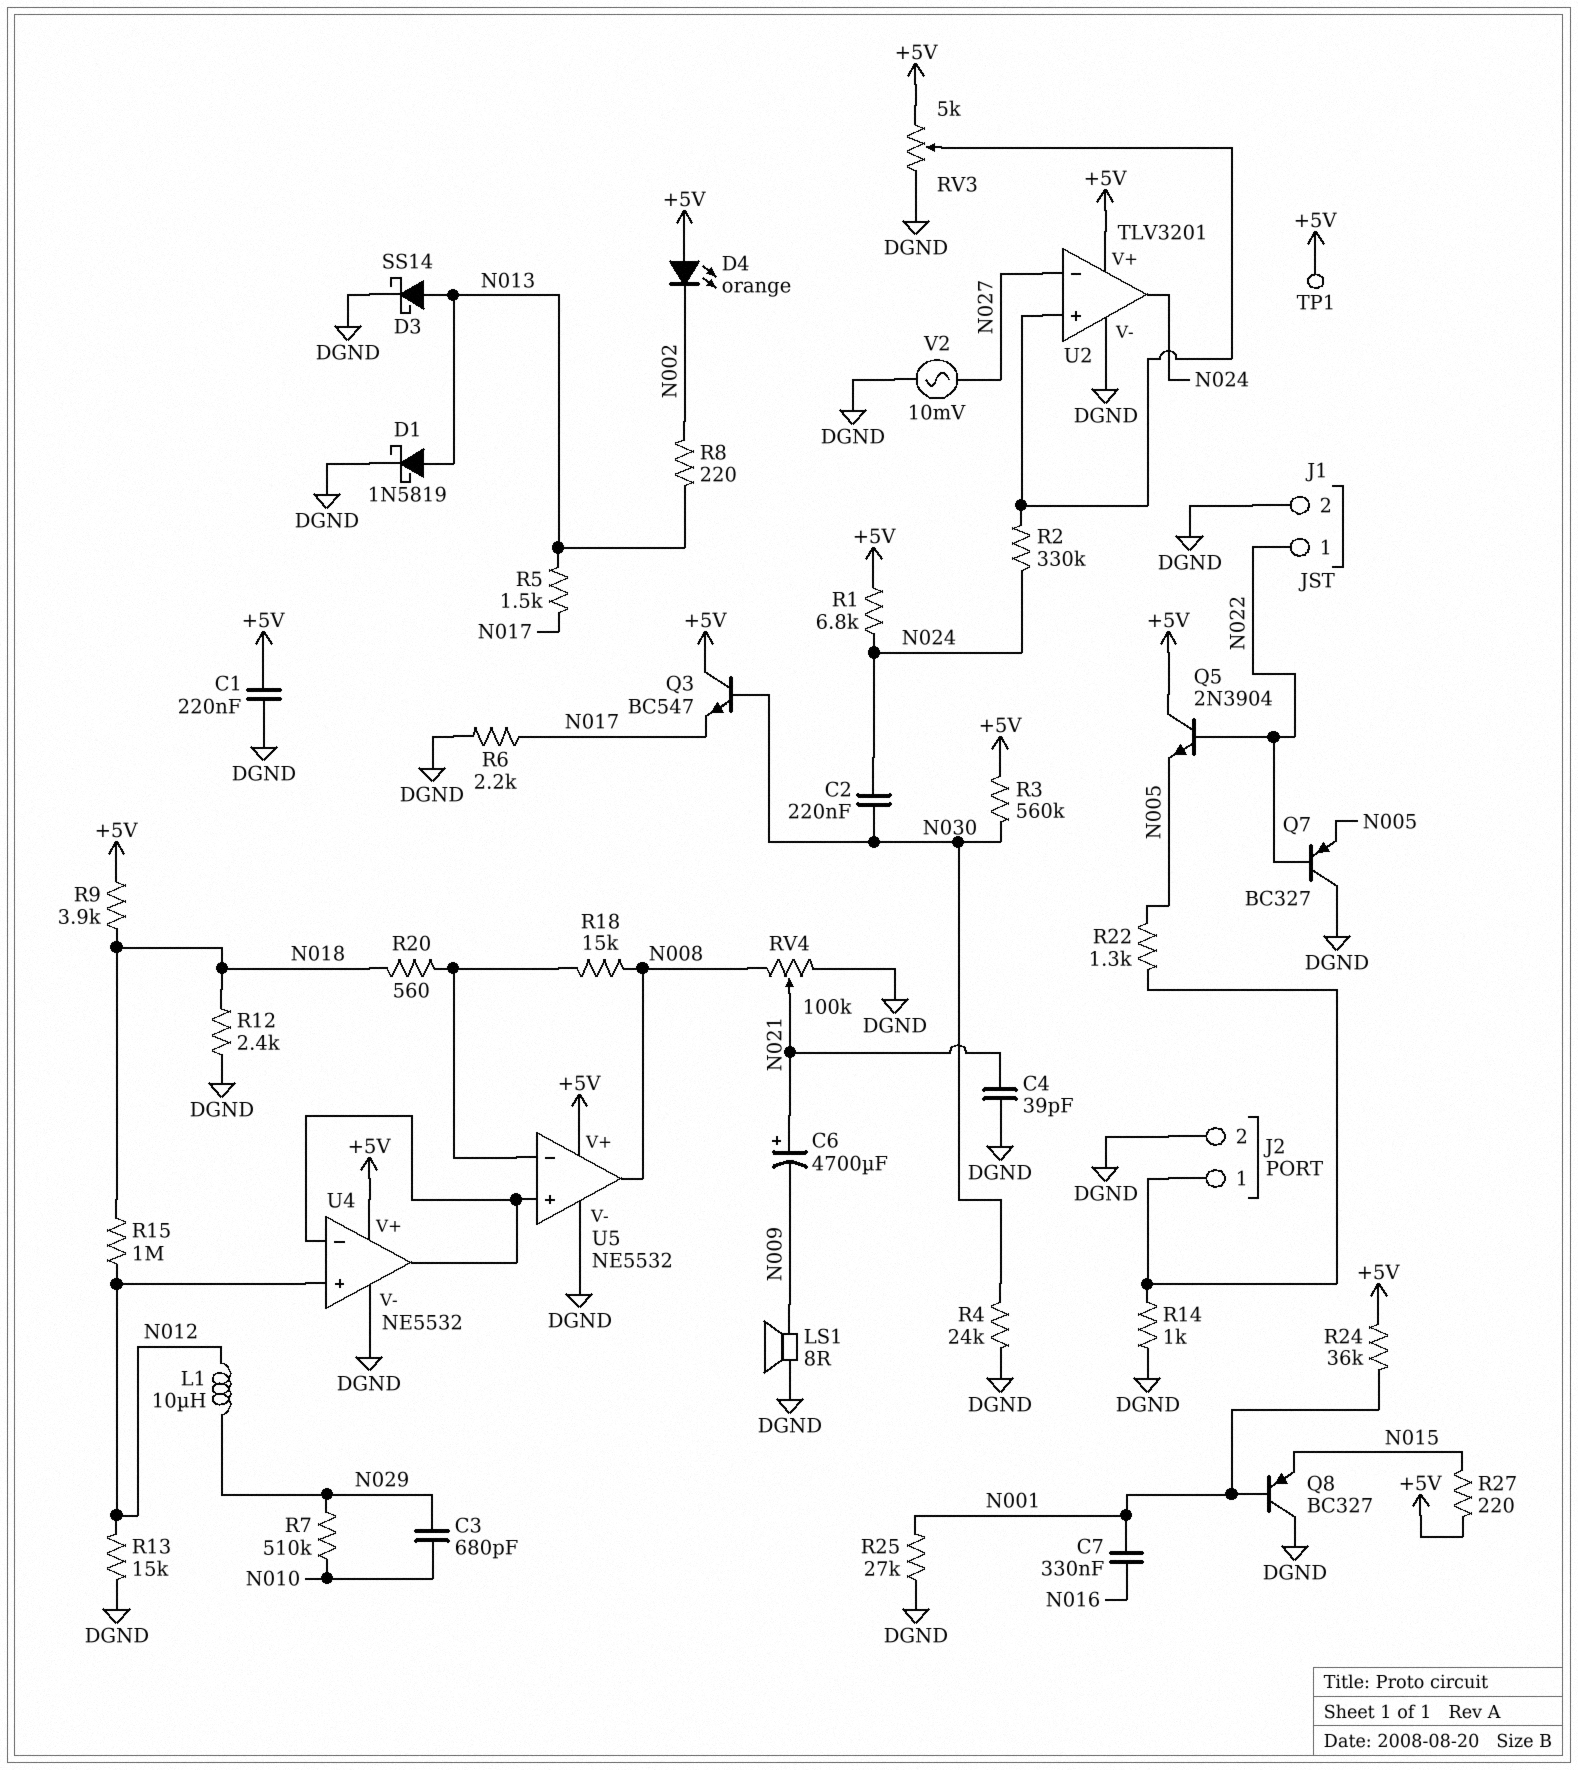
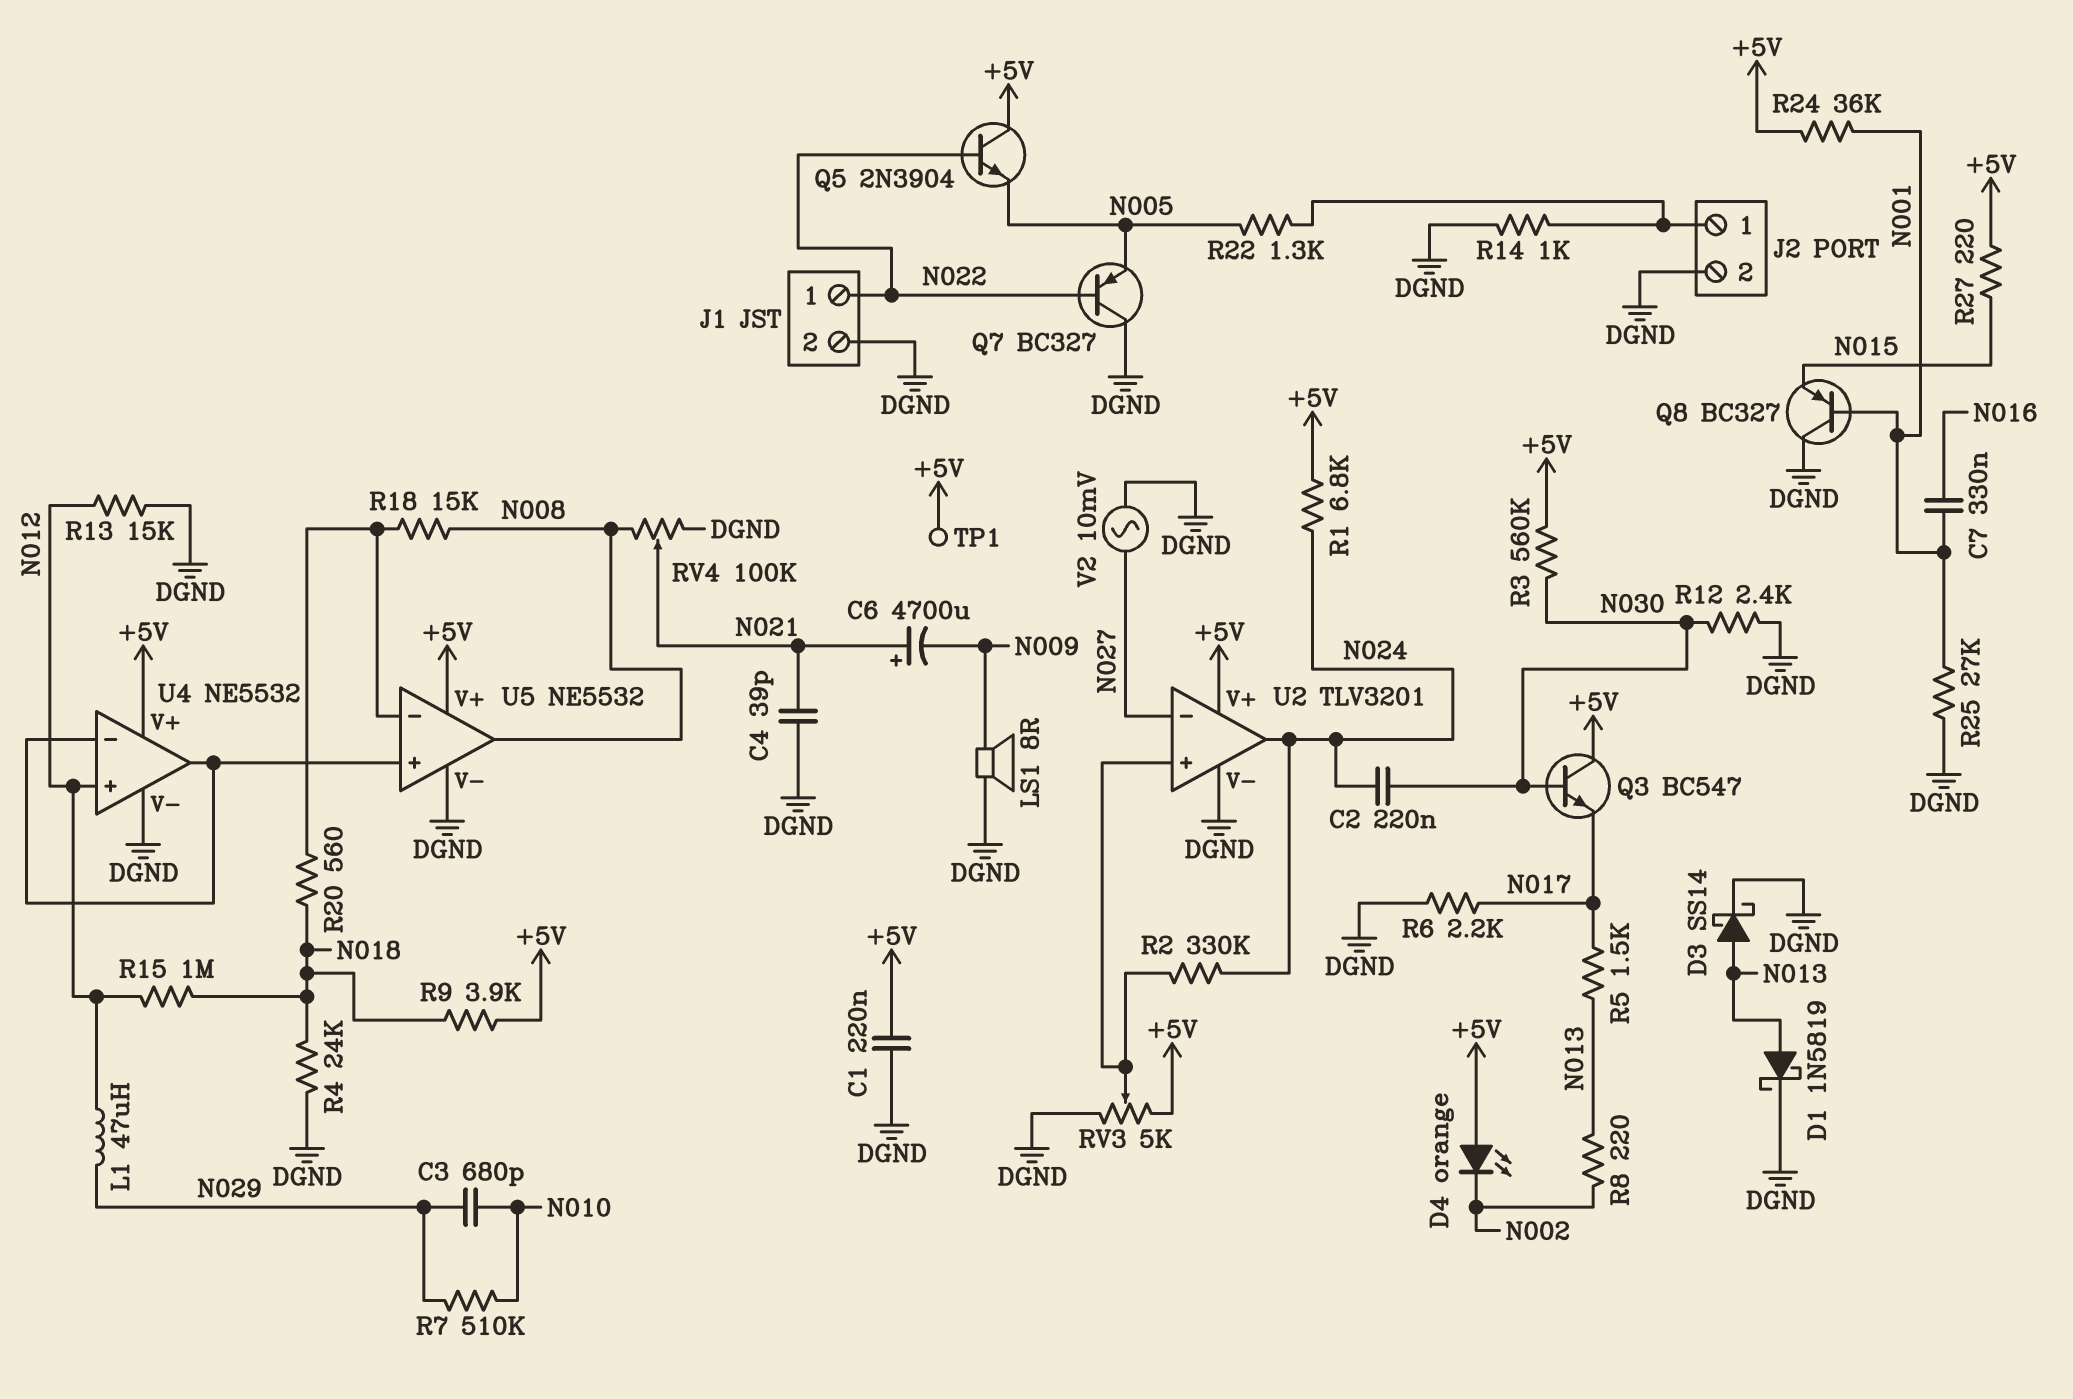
L1: 10uH (N012, N029) -> 47uH (N012, N029)
R4: 24k (DGND, N030) -> 24k (DGND, N018)
R12: 2.4k (DGND, N018) -> 2.4k (DGND, N030)

